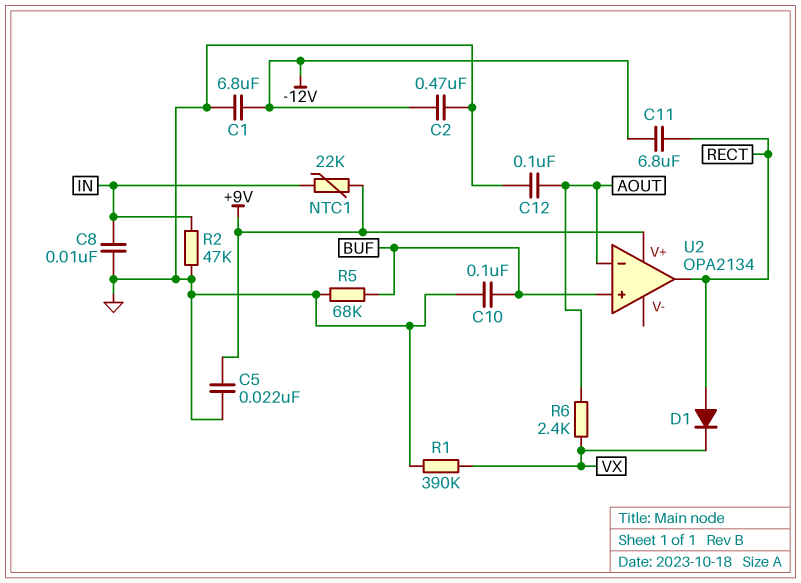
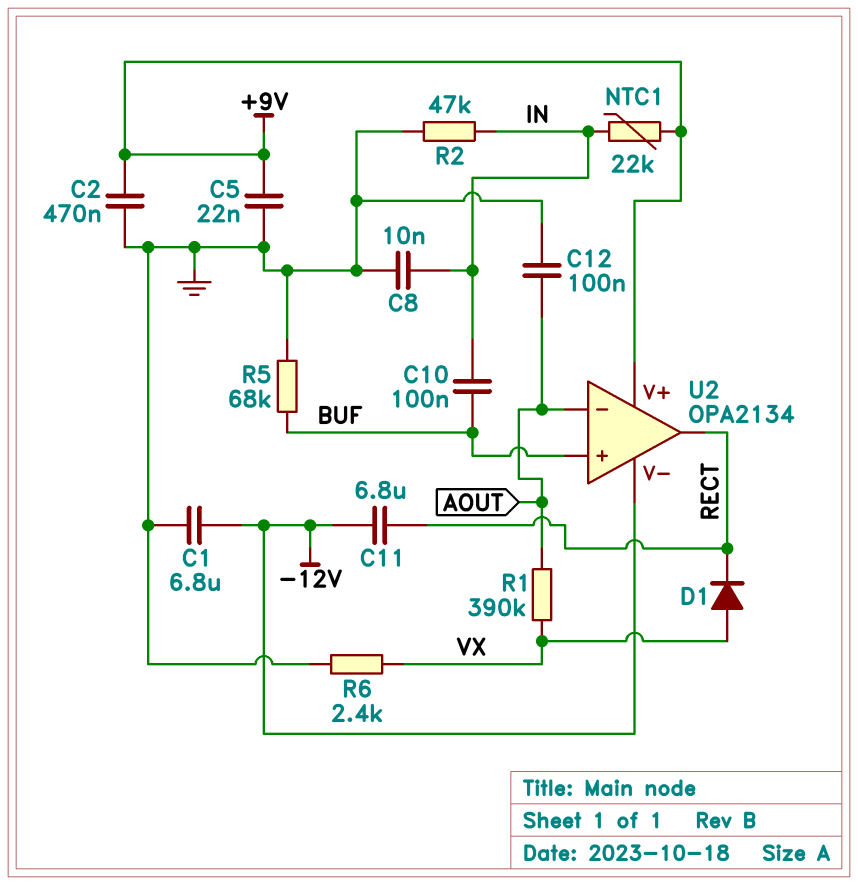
C2: 470nF (-12V, GND) -> 470nF (+9V, GND)
C10: 100nF (BUF, GND) -> 100nF (BUF, IN)
D1: diode (A RECT, K VX) -> diode (A VX, K RECT)
R1: 390k (GND, VX) -> 390k (AOUT, VX)
R6: 2.4k (AOUT, VX) -> 2.4k (GND, VX)
U2 pin V-: none -> -12V

